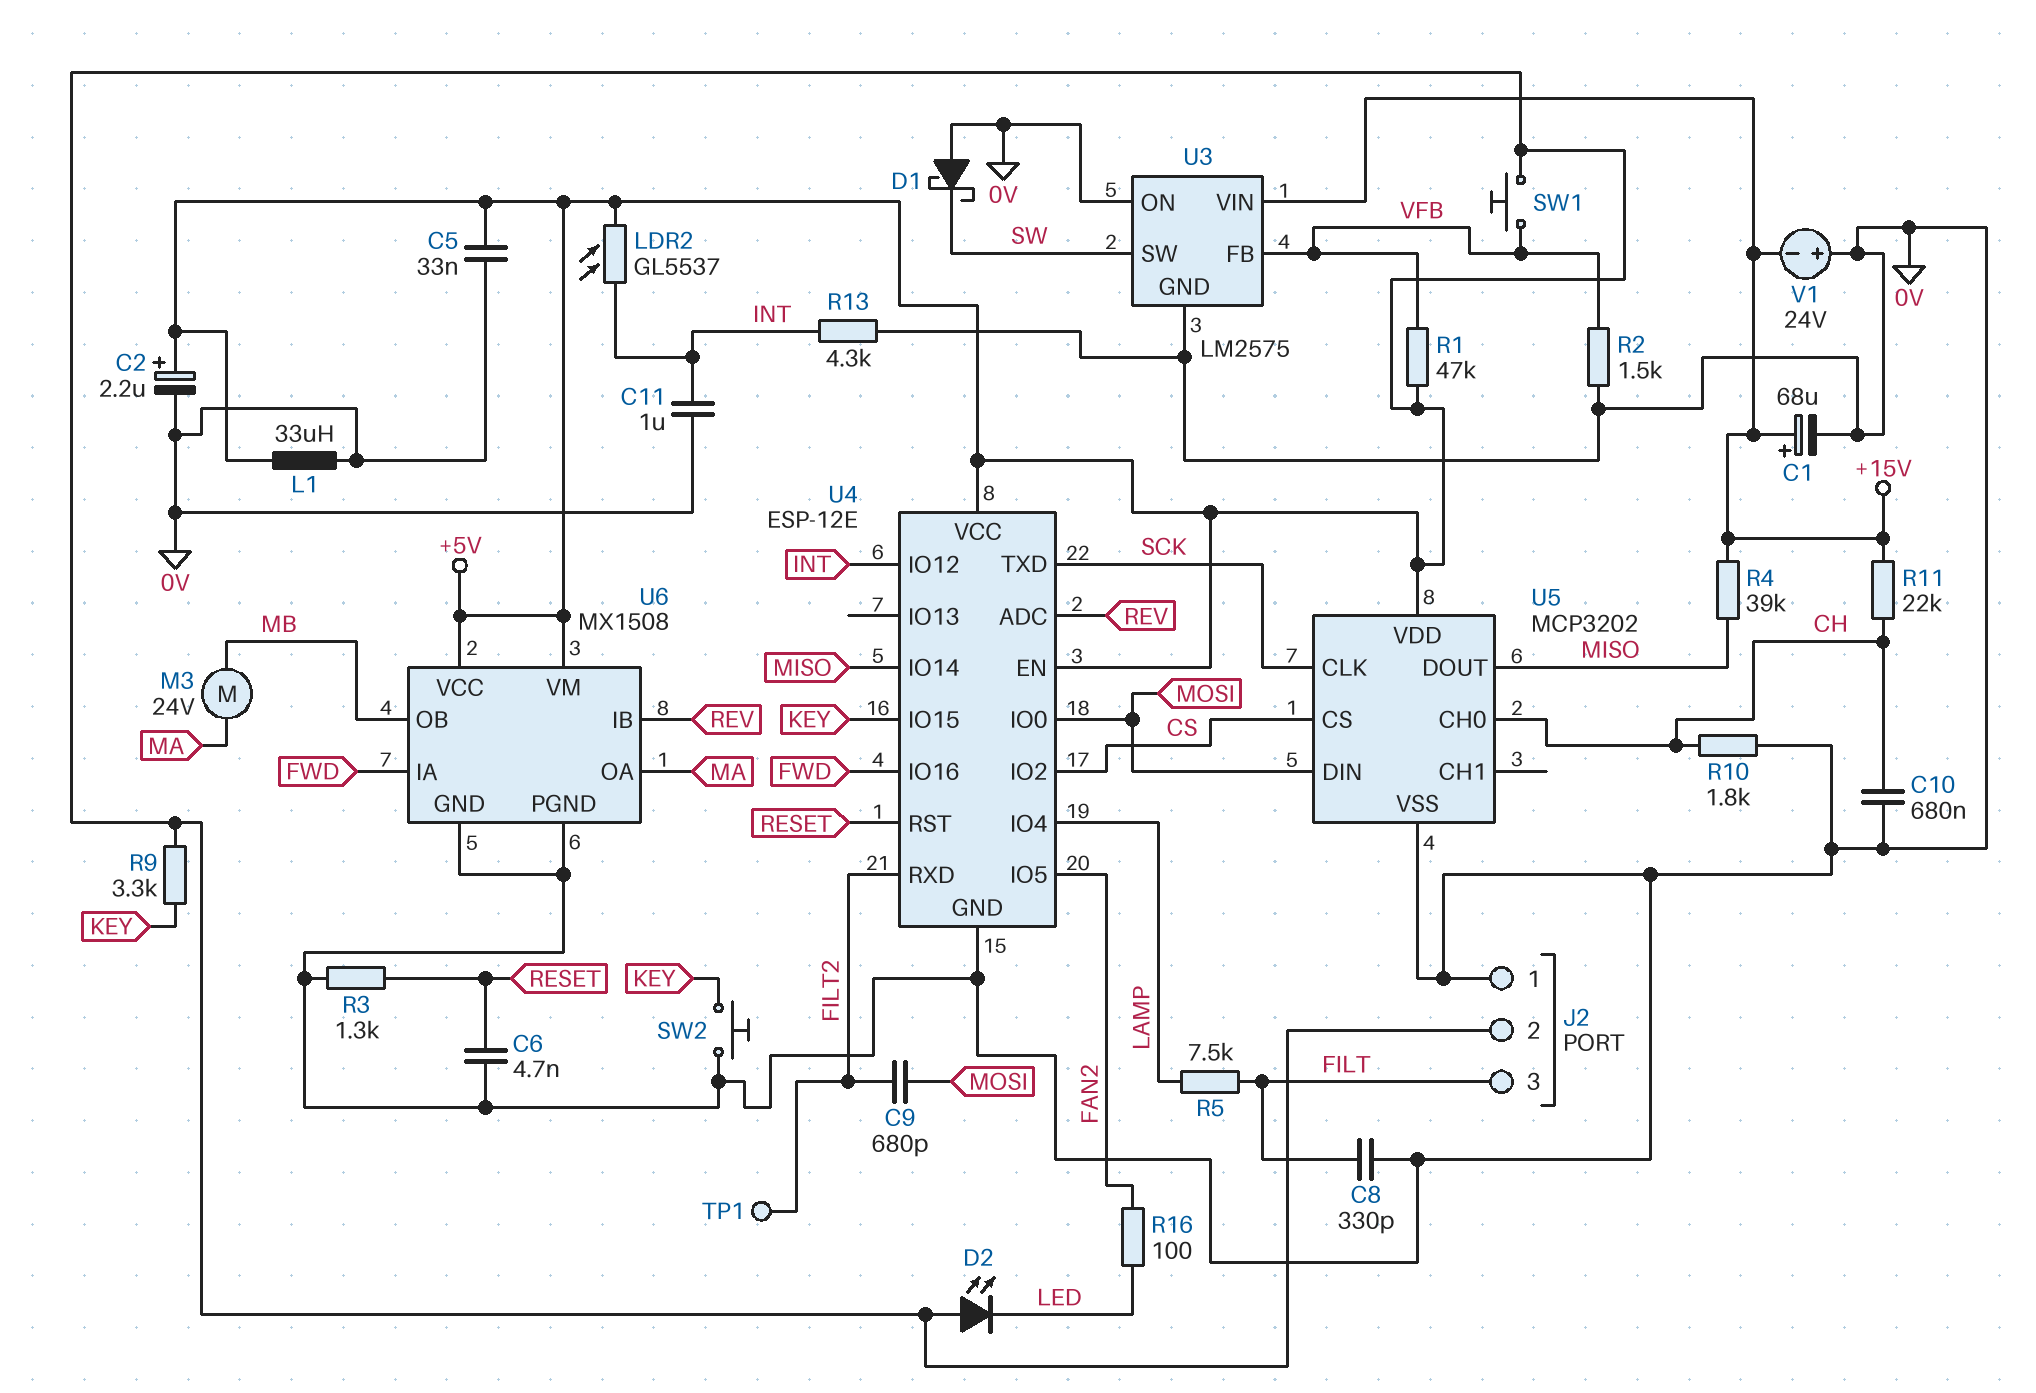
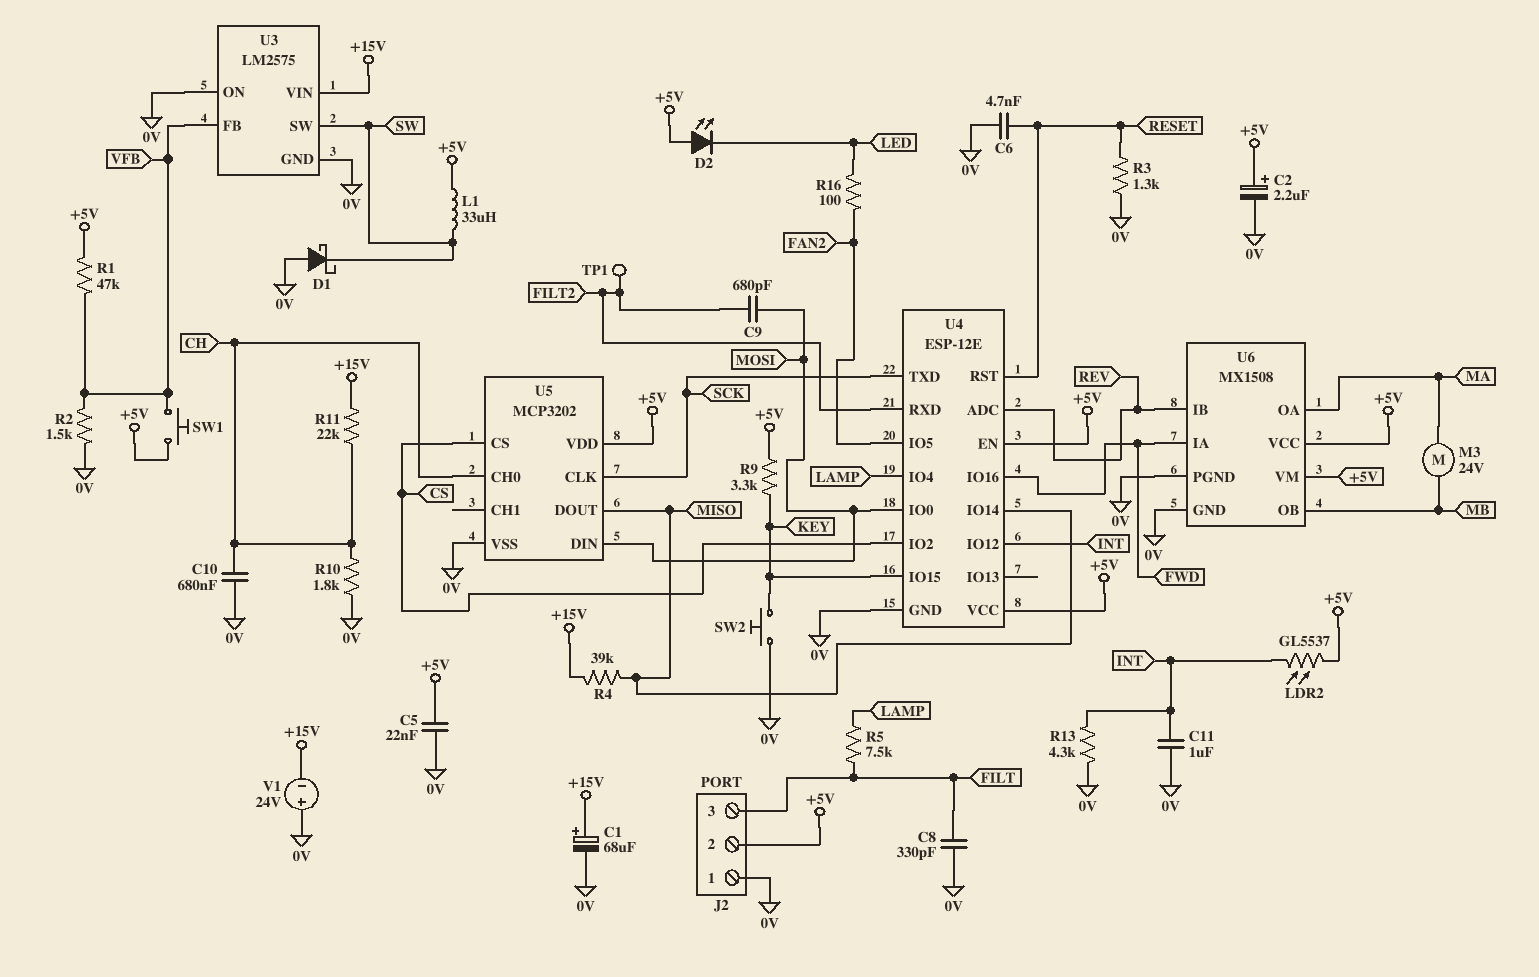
C5: 33nF (+5V, 0V) -> 22nF (+5V, 0V)
L1: 33uH (+5V, 0V) -> 33uH (+5V, SW)

